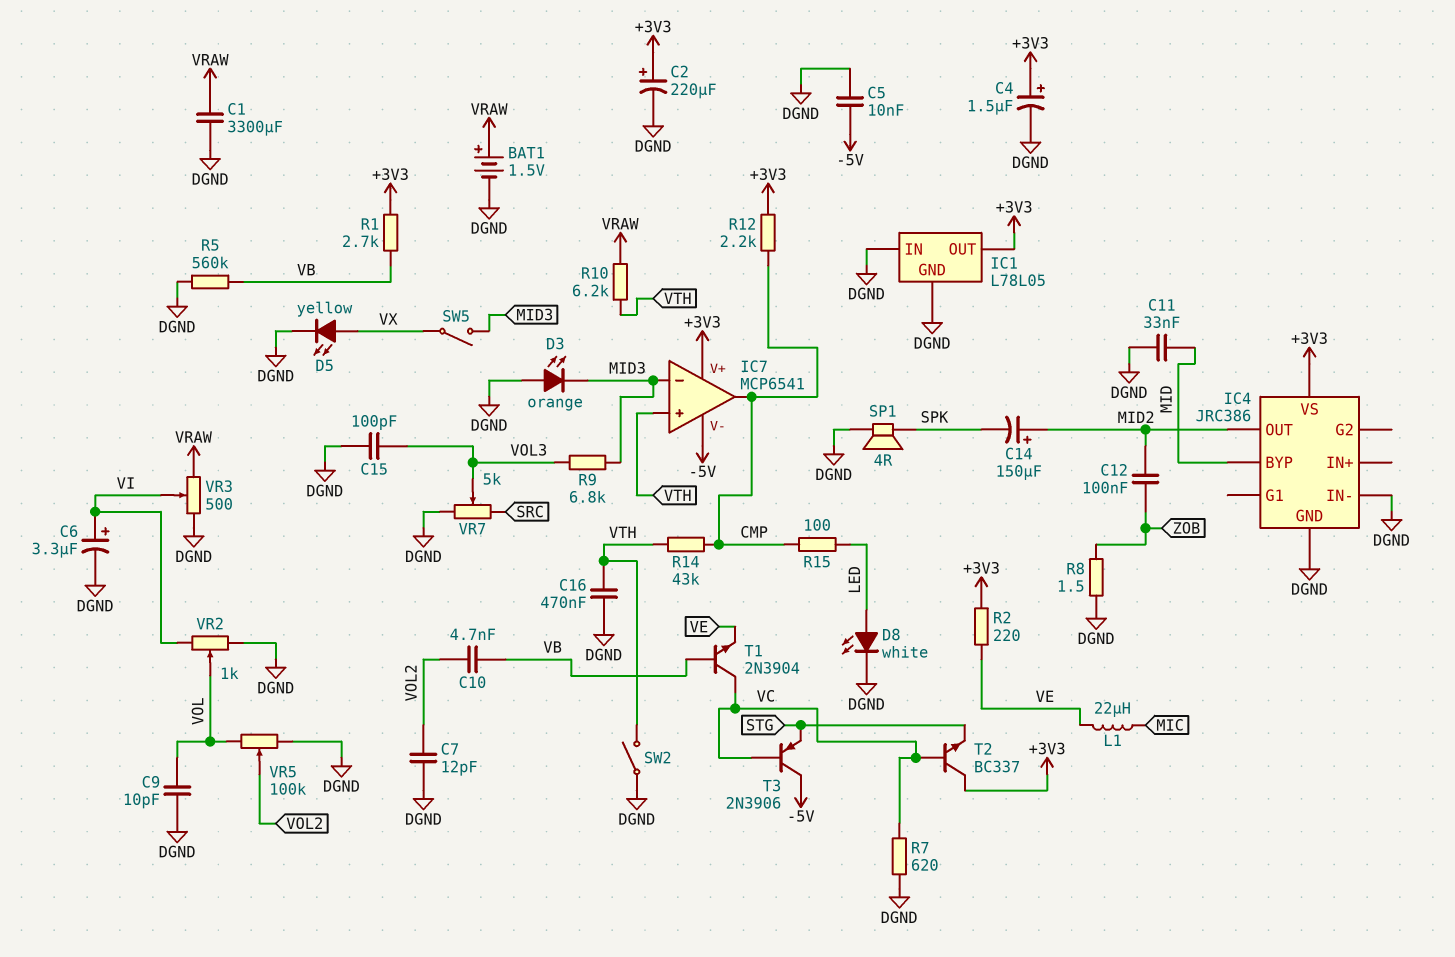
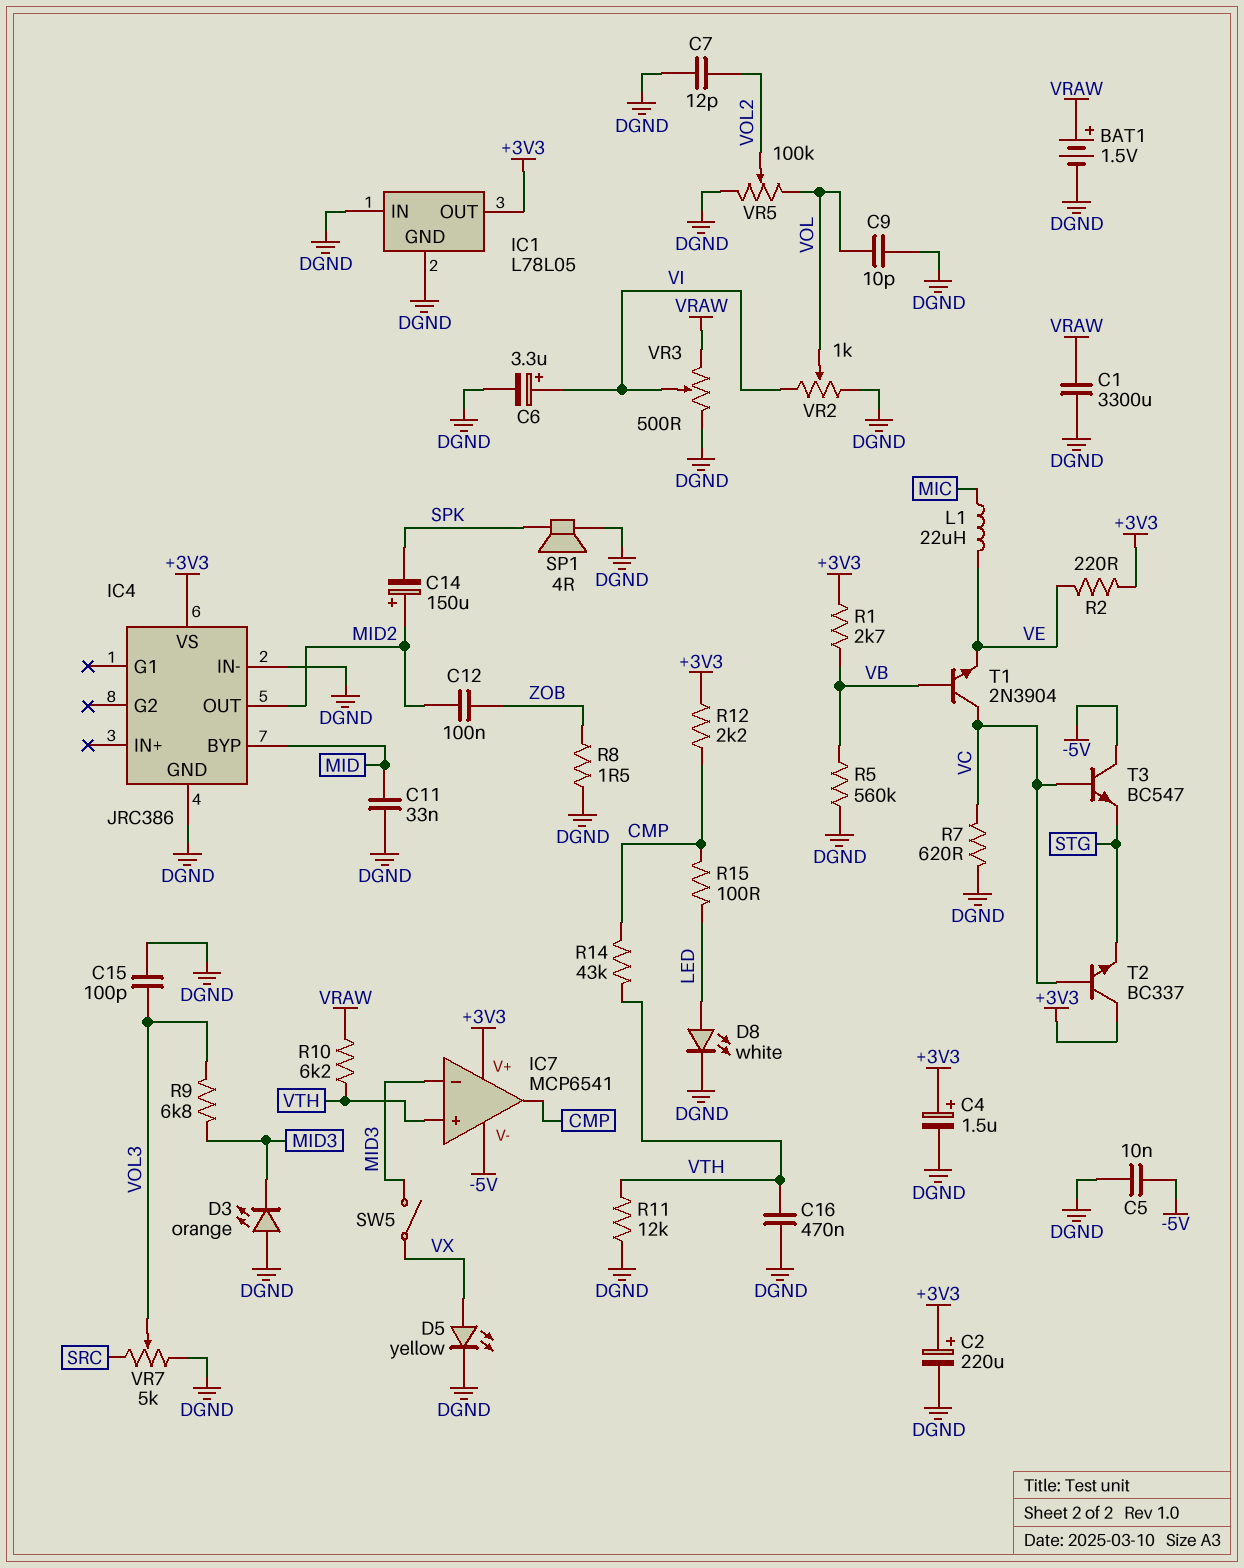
C10: 4.7nF (VB, VOL2) -> none
R11: none -> 12k (DGND, VTH)
SW2: switch (DGND, VTH) -> none
T3: PNP 2N3906 (B VC, C -5V, E STG) -> NPN BC547 (B VC, C -5V, E STG)

